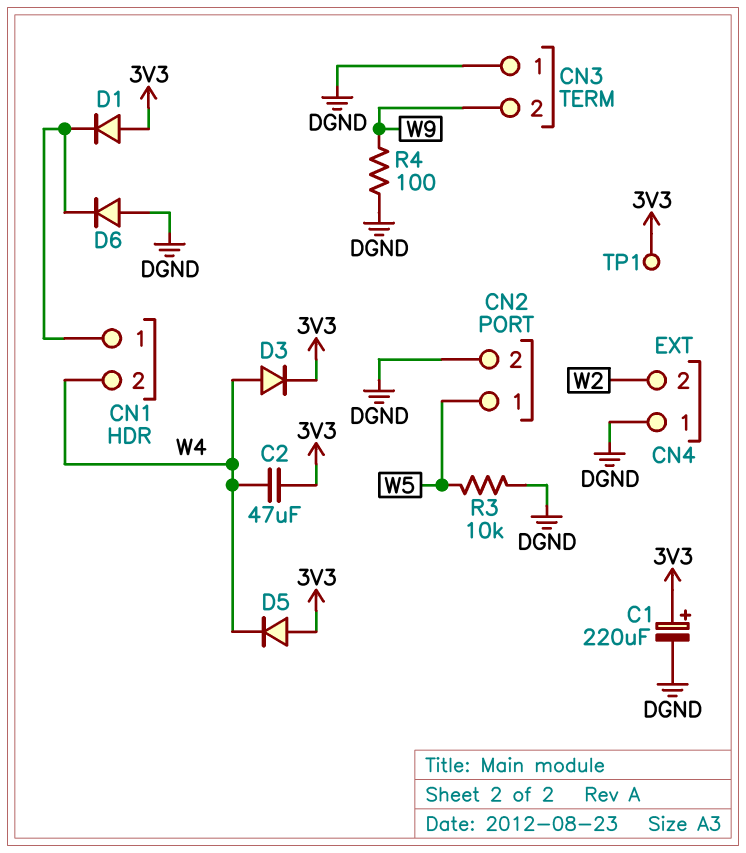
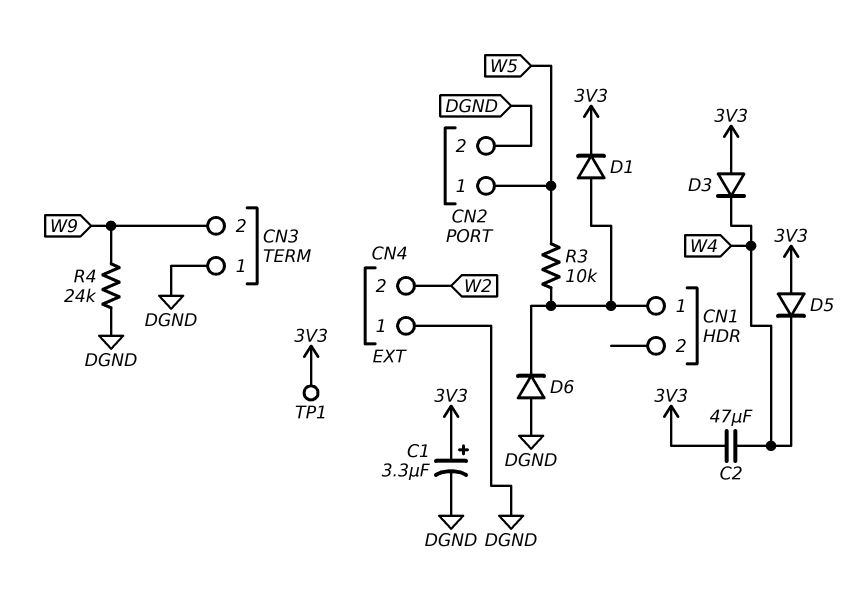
C1: 220uF (plus 3V3, minus DGND) -> 3.3uF (plus 3V3, minus DGND)
CN1 pin 2: W4 -> none
D1: diode (A 3V3, K CN1/1) -> diode (A CN1/1, K 3V3)
D3: diode (A W4, K 3V3) -> diode (A 3V3, K W4)
R3: 10k (DGND, W5) -> 10k (CN1/1, W5)
R4: 100 (DGND, W9) -> 24k (DGND, W9)

